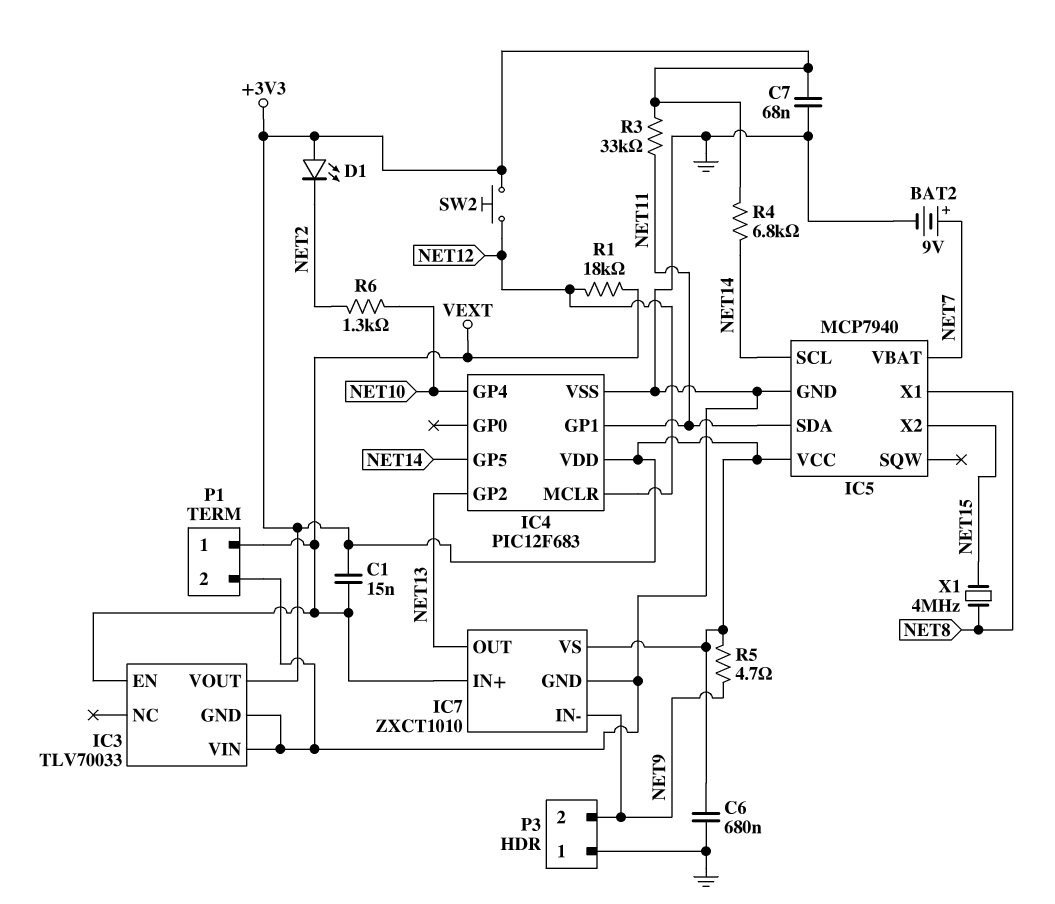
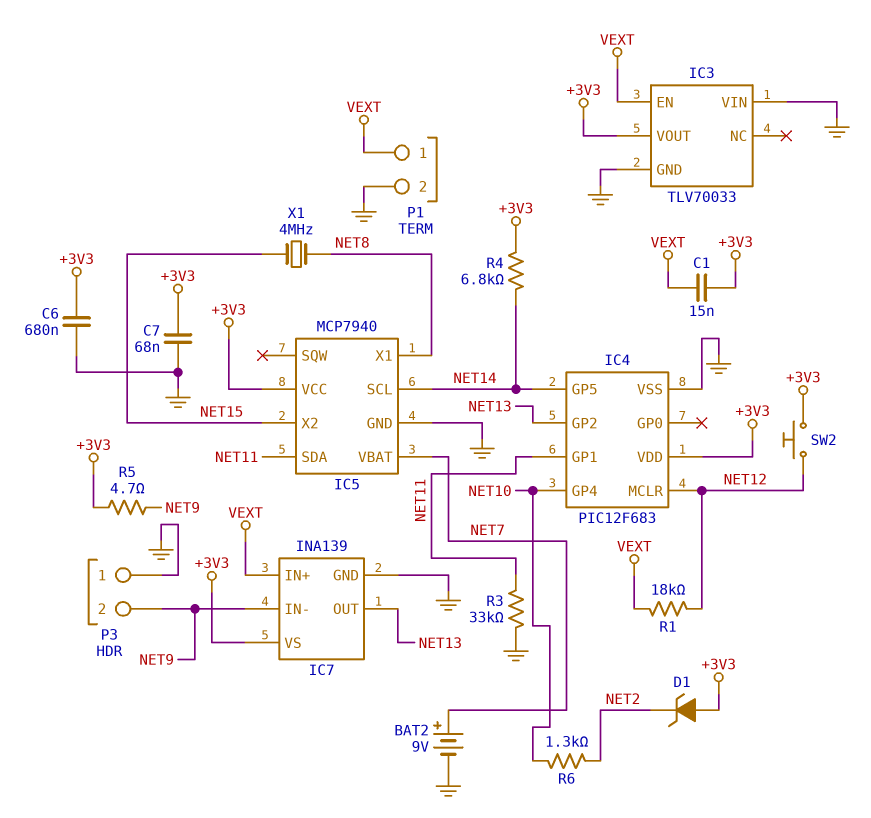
D1: LED (A +3V3, K NET2) -> zener (A +3V3, K NET2)
IC7: ZXCT1010 -> INA139
R3: 33k (+3V3, NET11) -> 33k (GND, NET11)

